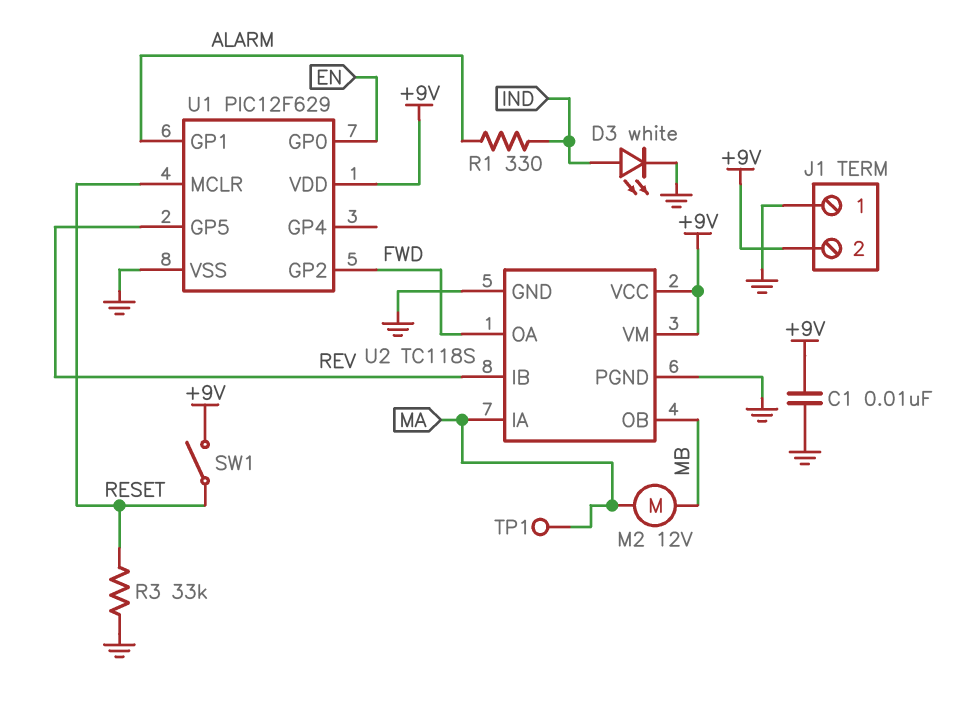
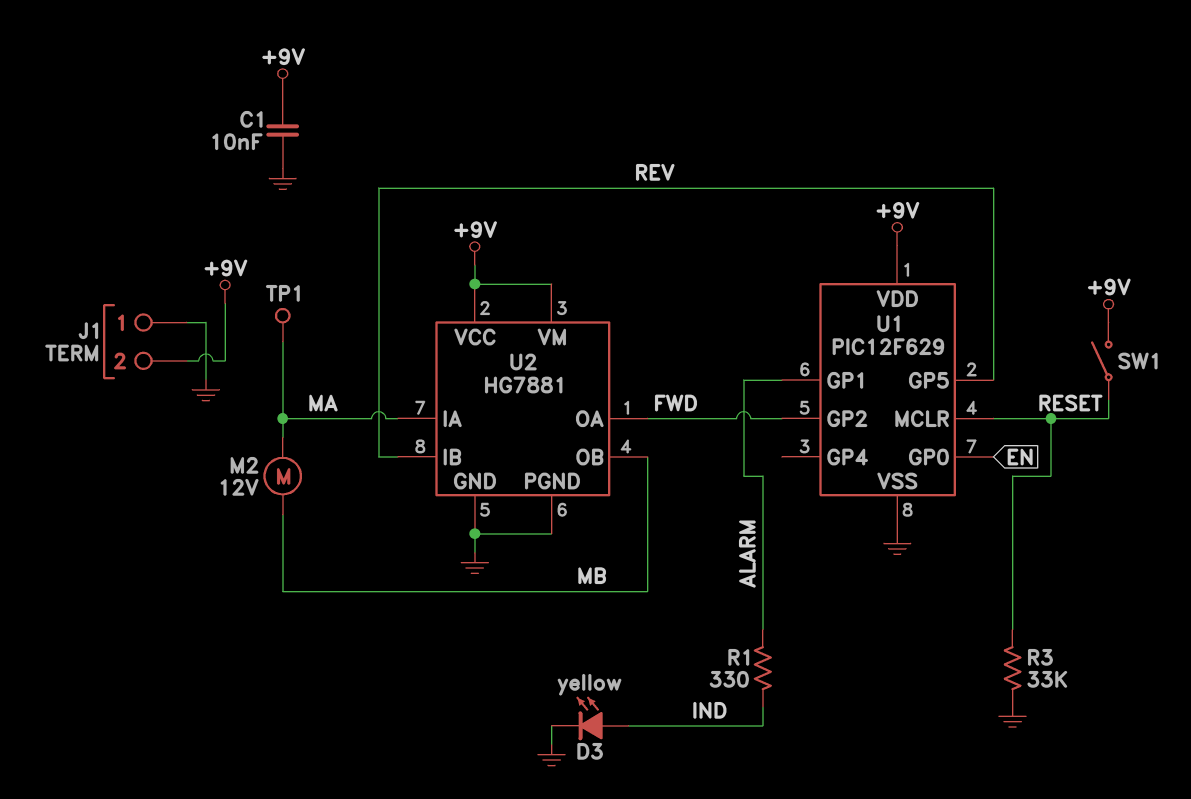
D3: LED white (A IND, K GND) -> LED yellow (A IND, K GND)
U2: TC118S -> HG7881

